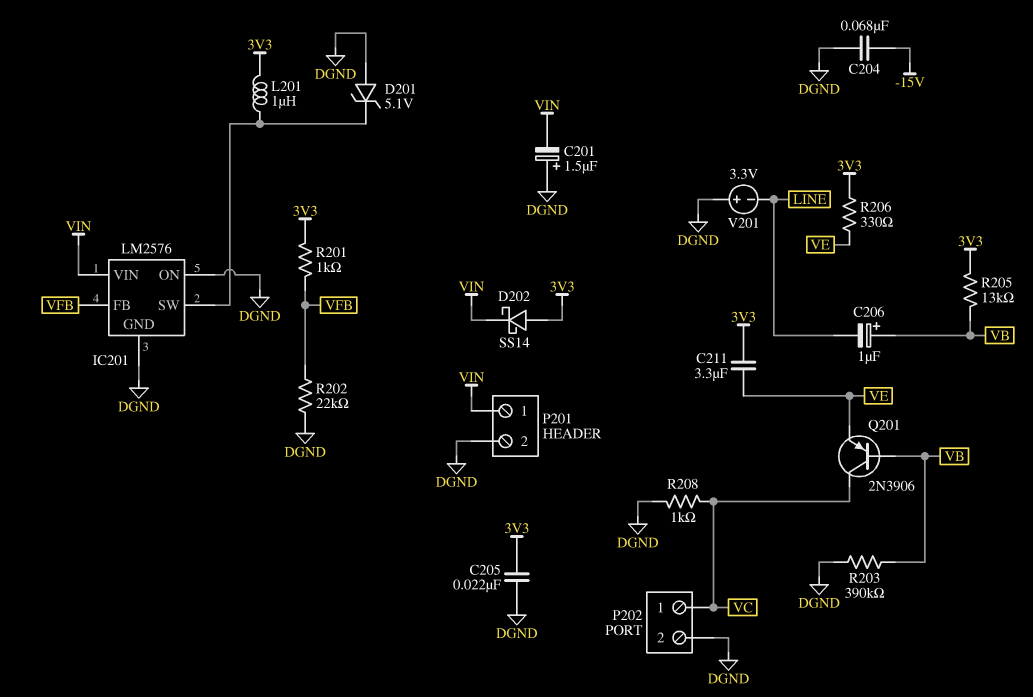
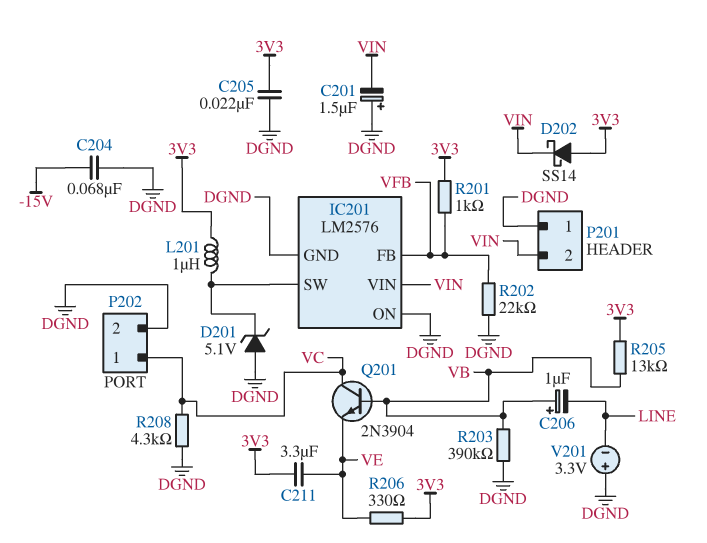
P201 pin 1: VIN -> DGND
P201 pin 2: DGND -> VIN
Q201: PNP 2N3906 (B VB, C VC, E VE) -> NPN 2N3904 (B VB, C VC, E VE)
R208: 1k (DGND, VC) -> 4.3k (DGND, VC)

